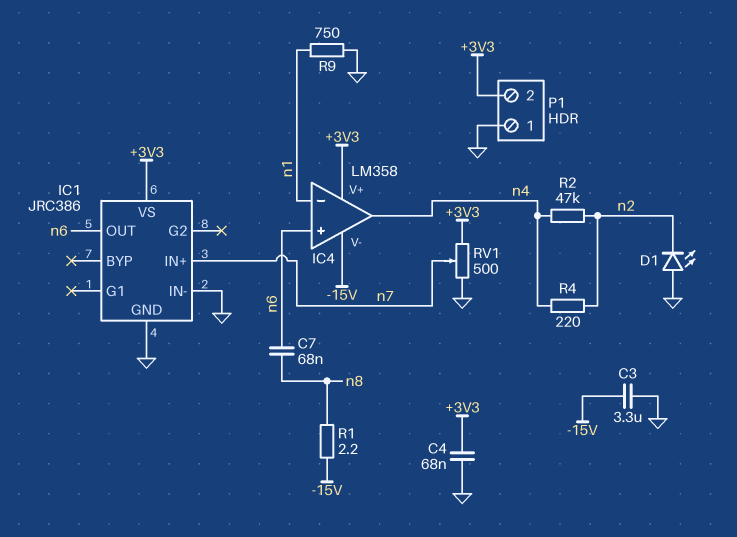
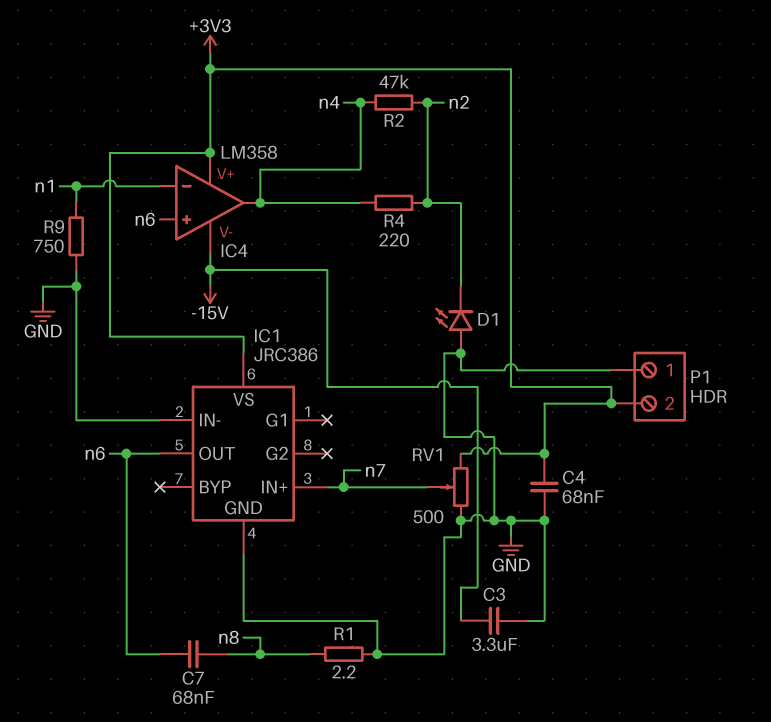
R1: 2.2 (-15V, n8) -> 2.2 (GND, n8)

